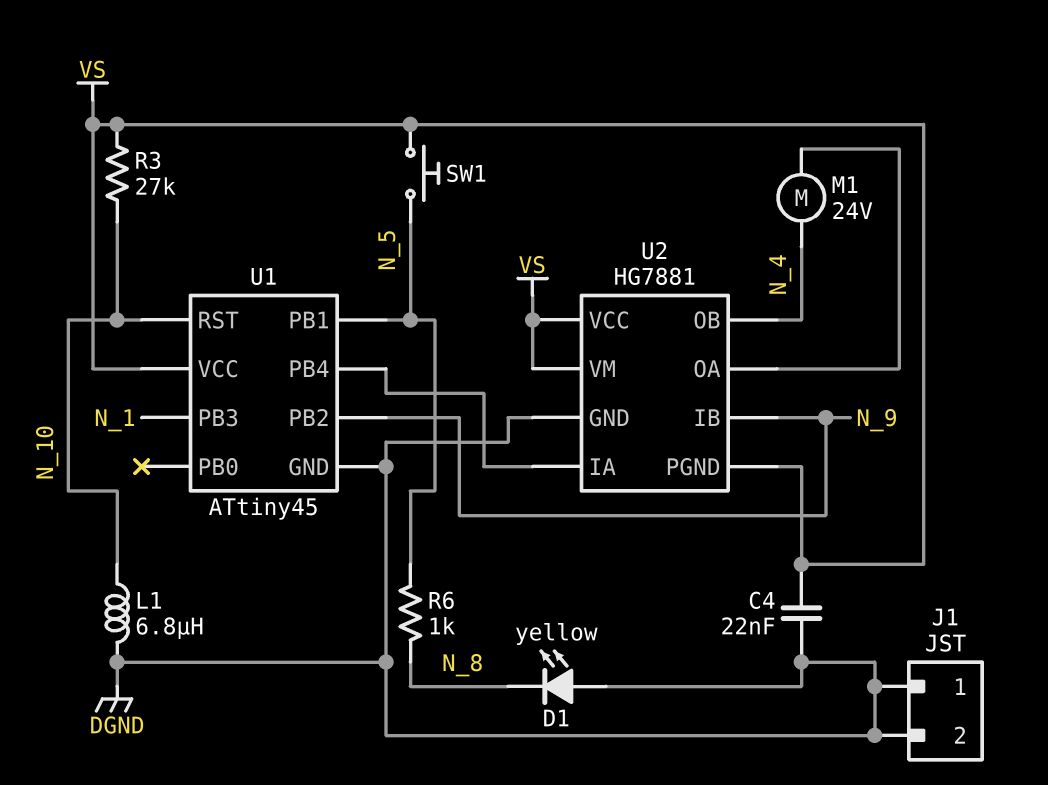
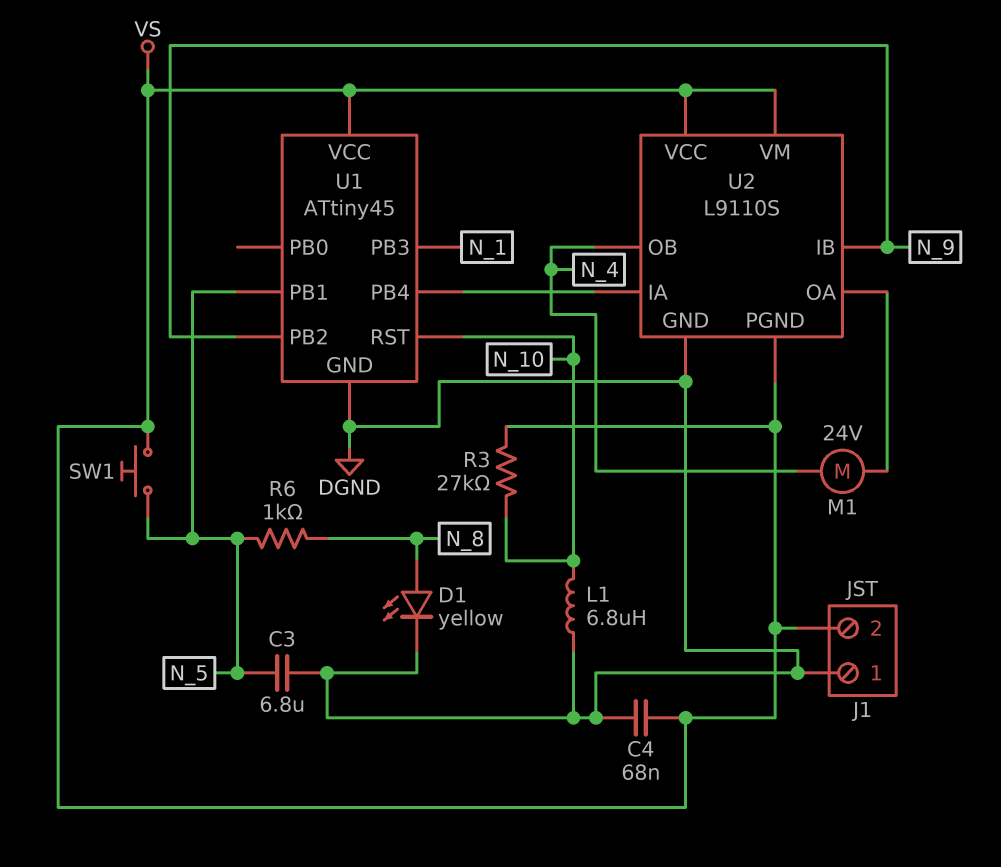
C3: none -> 6.8uF (DGND, N_5)
C4: 22nF (DGND, VS) -> 68nF (DGND, VS)
D1: LED yellow (A DGND, K N_8) -> LED yellow (A N_8, K DGND)
J1 pin 2: DGND -> VS
U2: HG7881 -> L9110S

